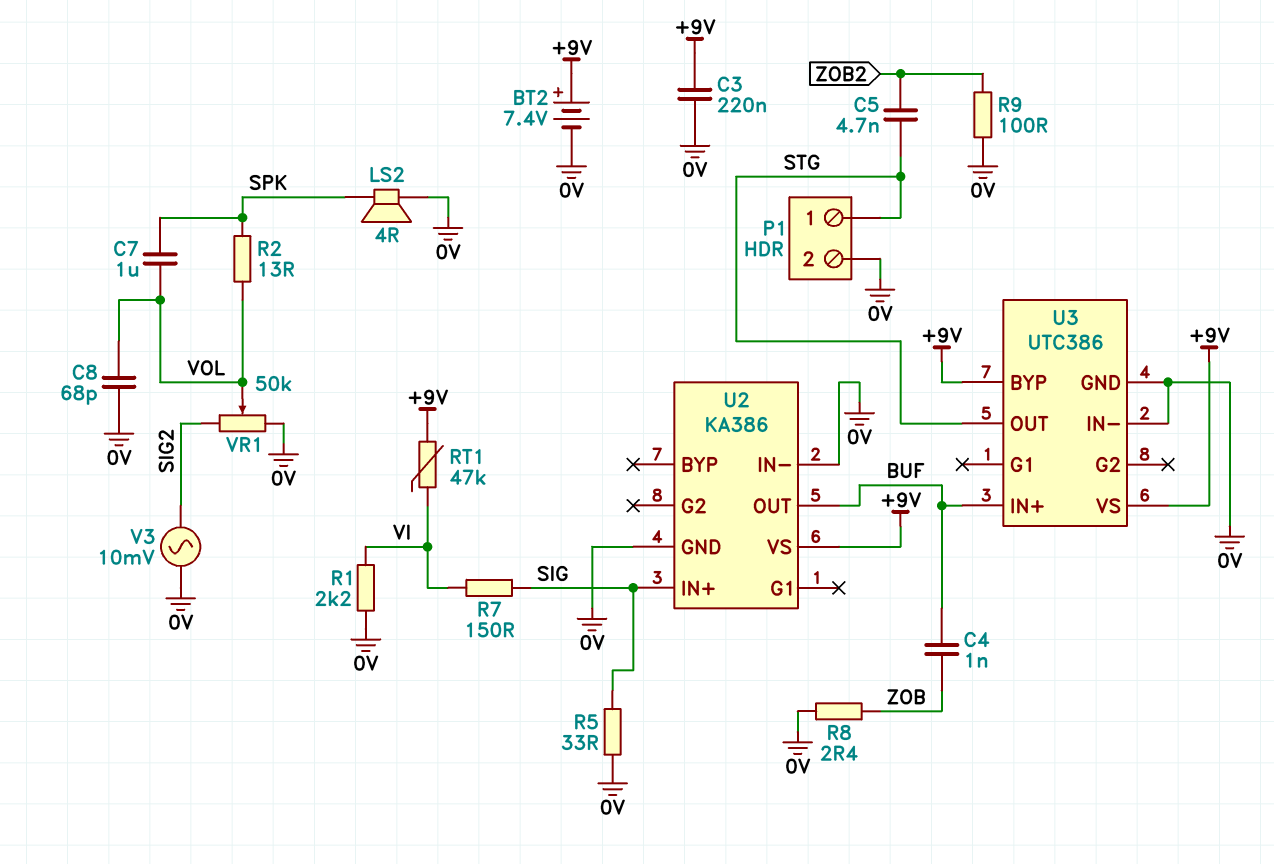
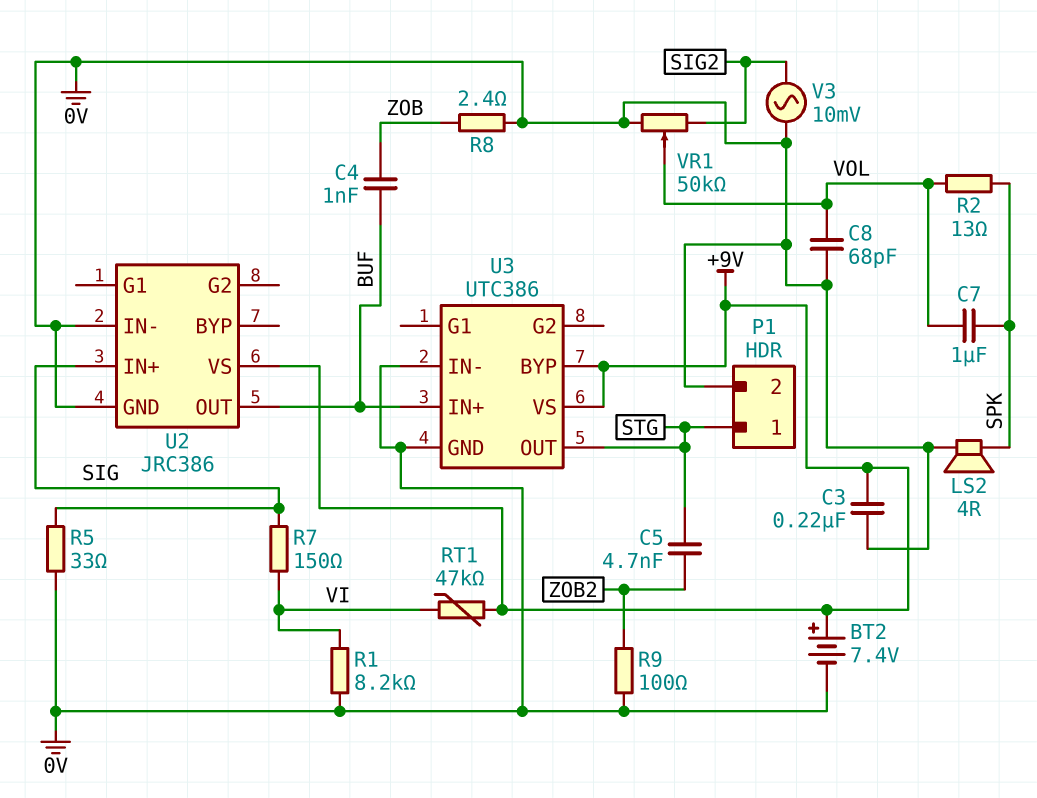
R1: 2.2k (0V, VI) -> 8.2k (0V, VI)
U2: KA386 -> JRC386

